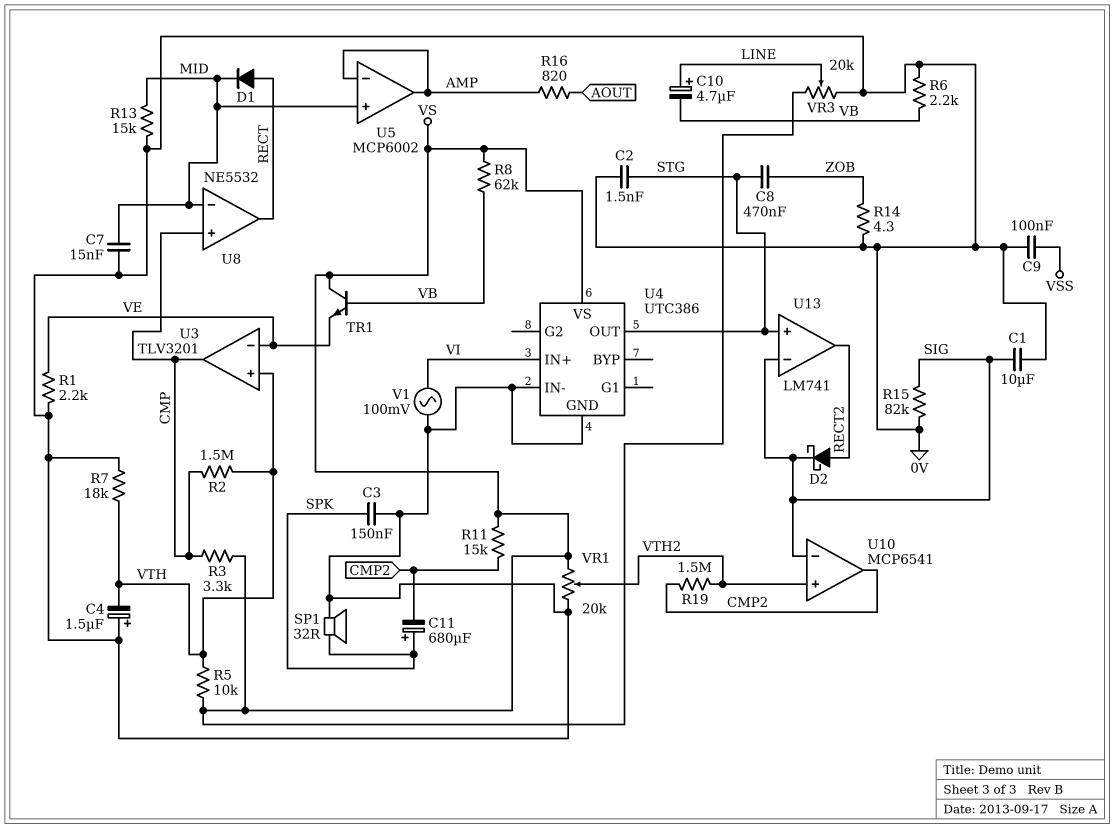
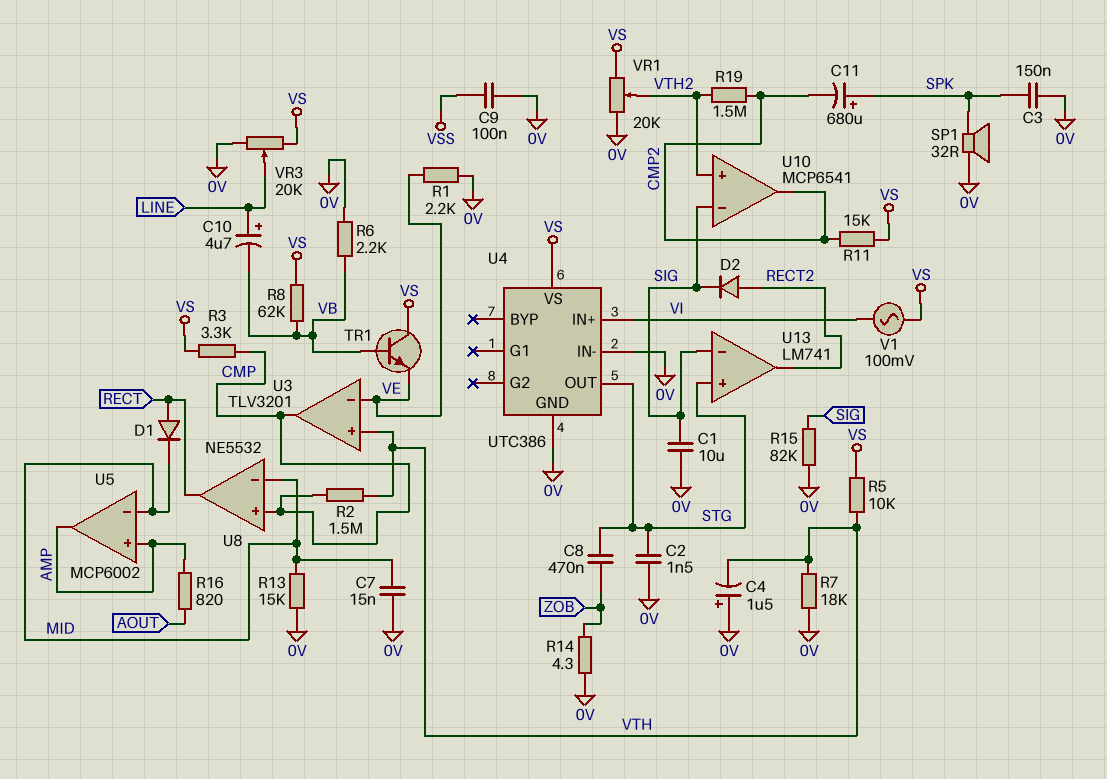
D2: schottky (A RECT2, K SIG) -> diode (A RECT2, K SIG)
U5 pin in+: MID -> AMP
U5 pin in-: AMP -> MID
V1: AC 100mV (0V, VI) -> AC 100mV (VI, VS)

